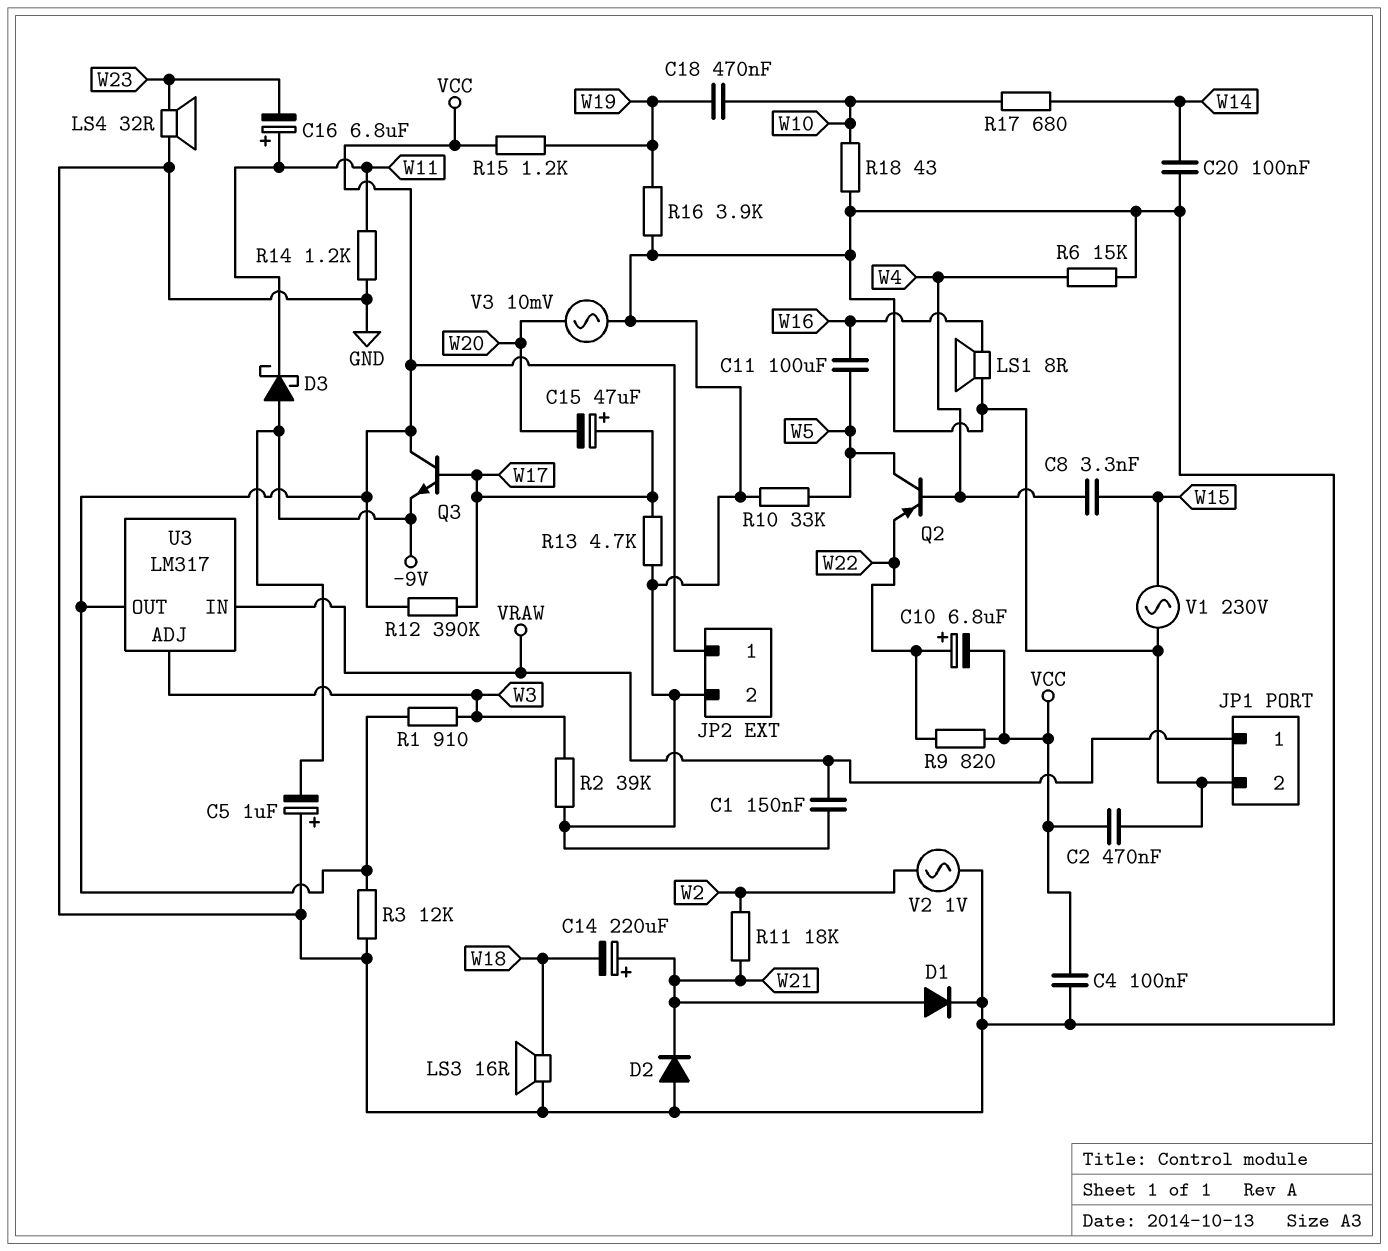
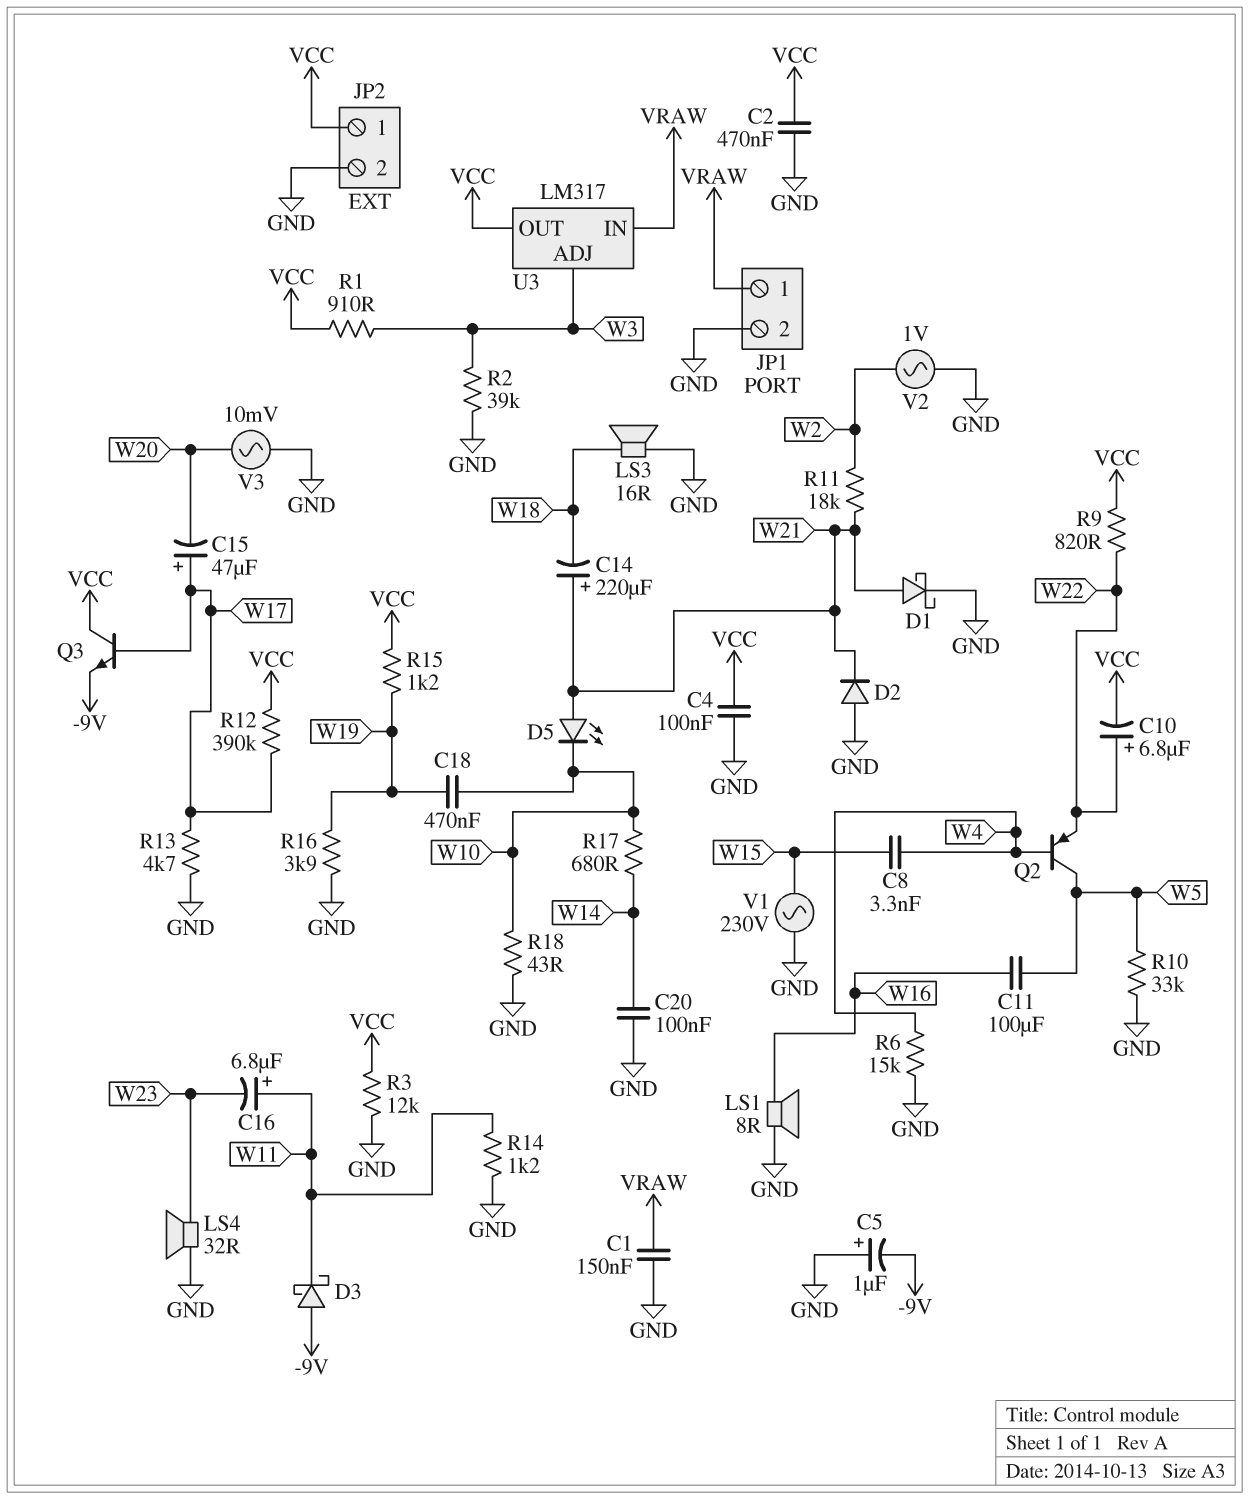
D1: diode (A W21, K GND) -> schottky (A W21, K GND)
D5: none -> LED (A W21, K W10)

